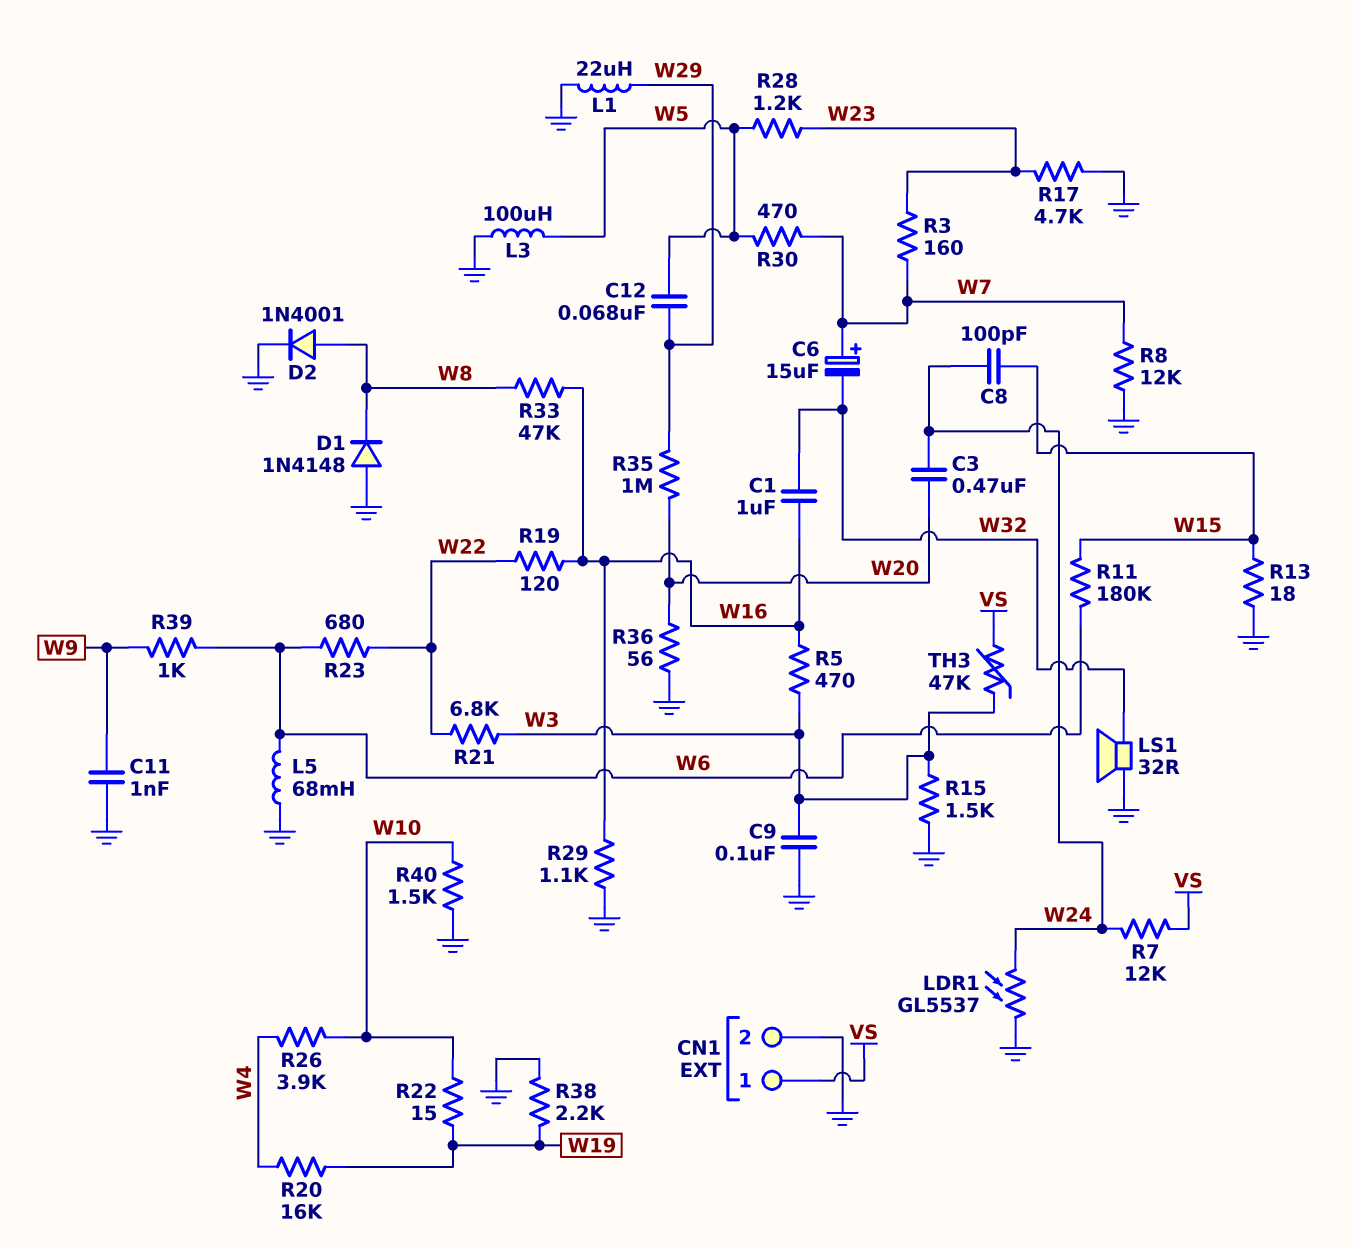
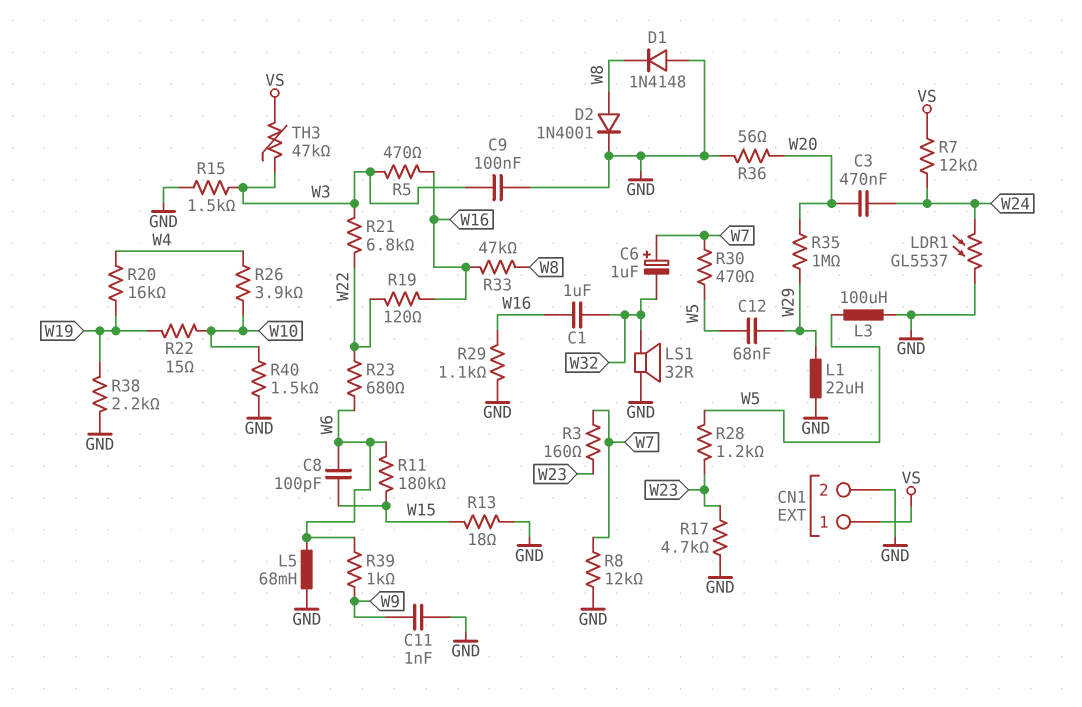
C6: 15uF (plus W7, minus W32) -> 1uF (plus W7, minus W32)
C8: 100pF (W15, W24) -> 100pF (W6, W15)

